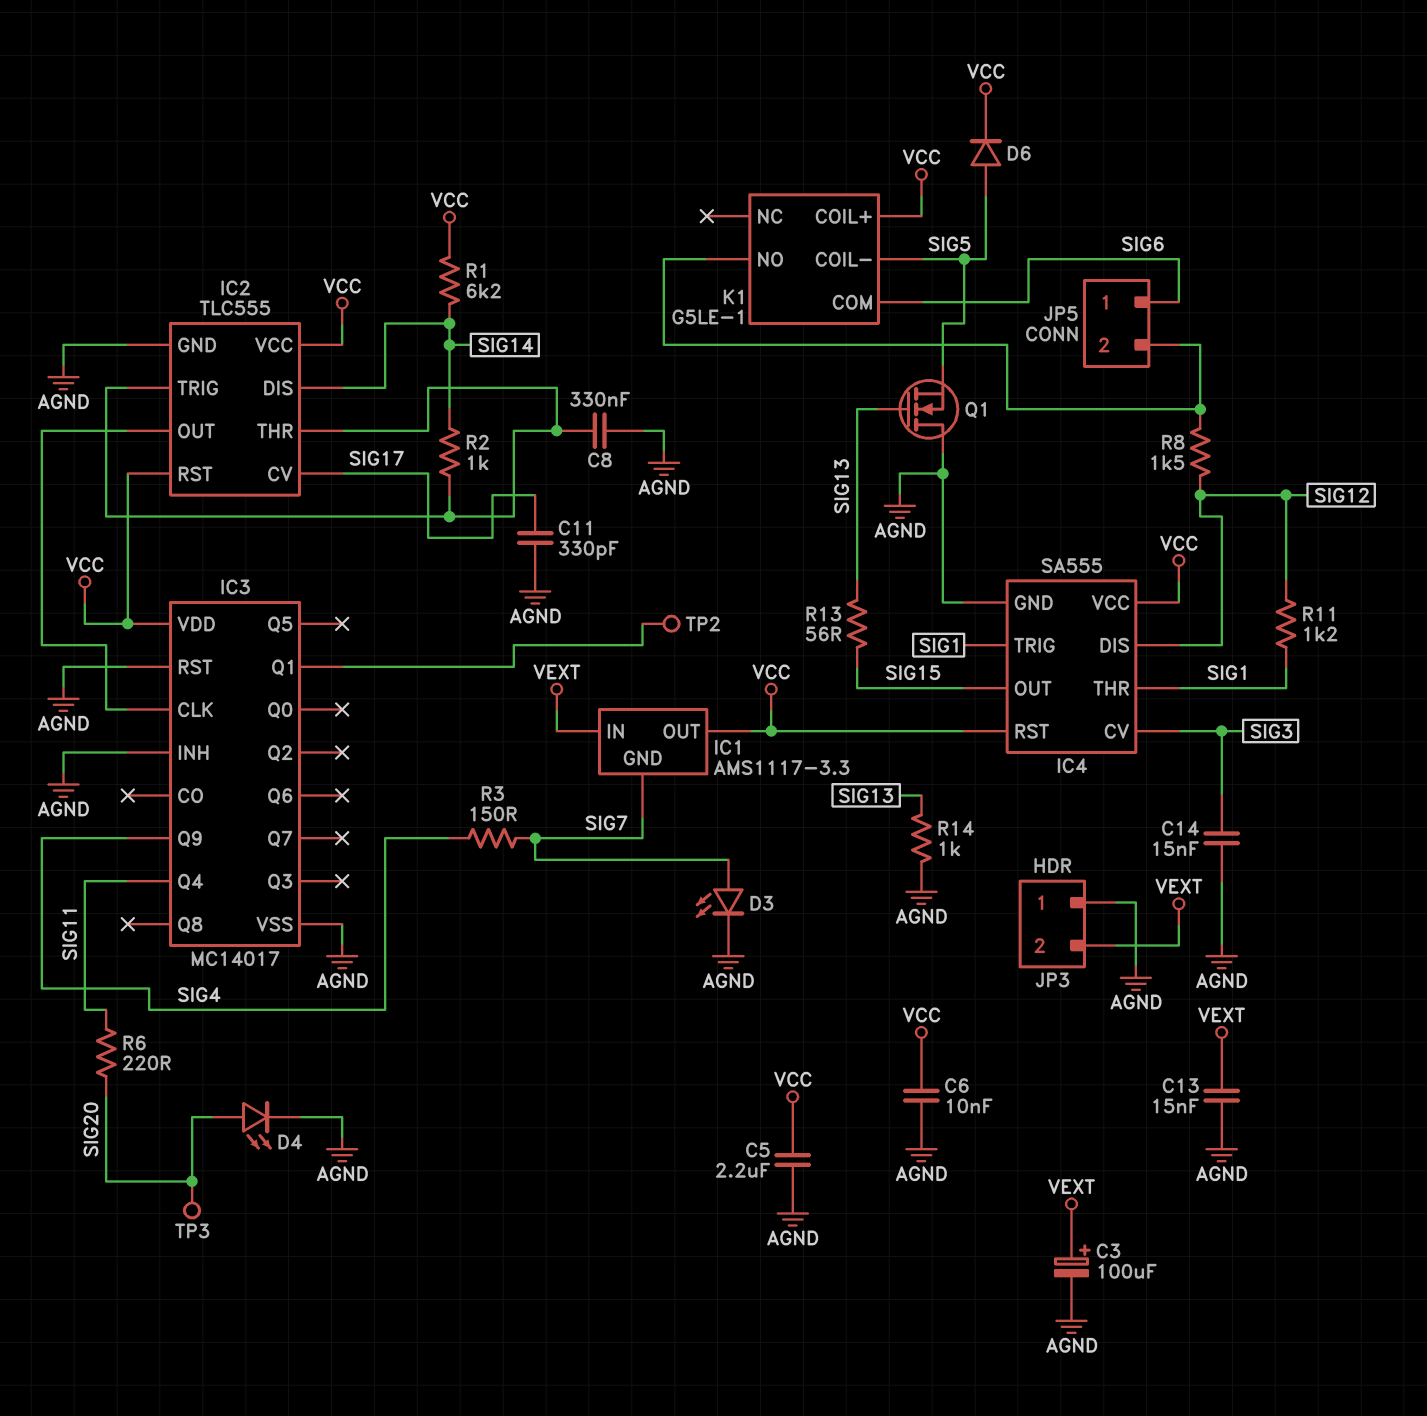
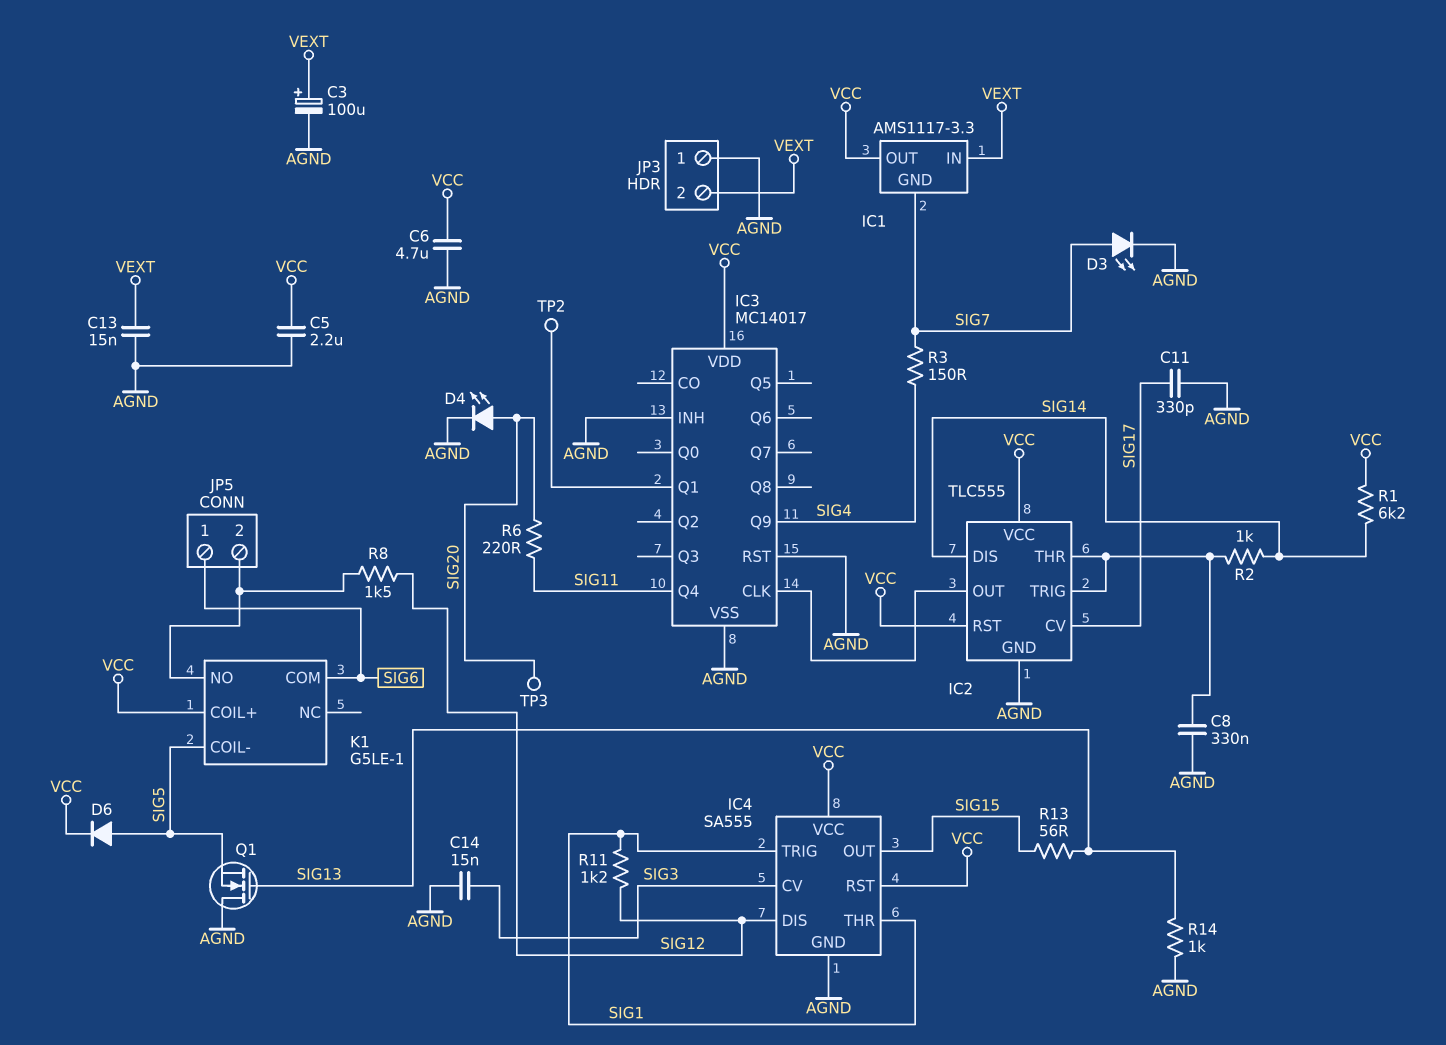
C6: 10nF (AGND, VCC) -> 4.7uF (AGND, VCC)

